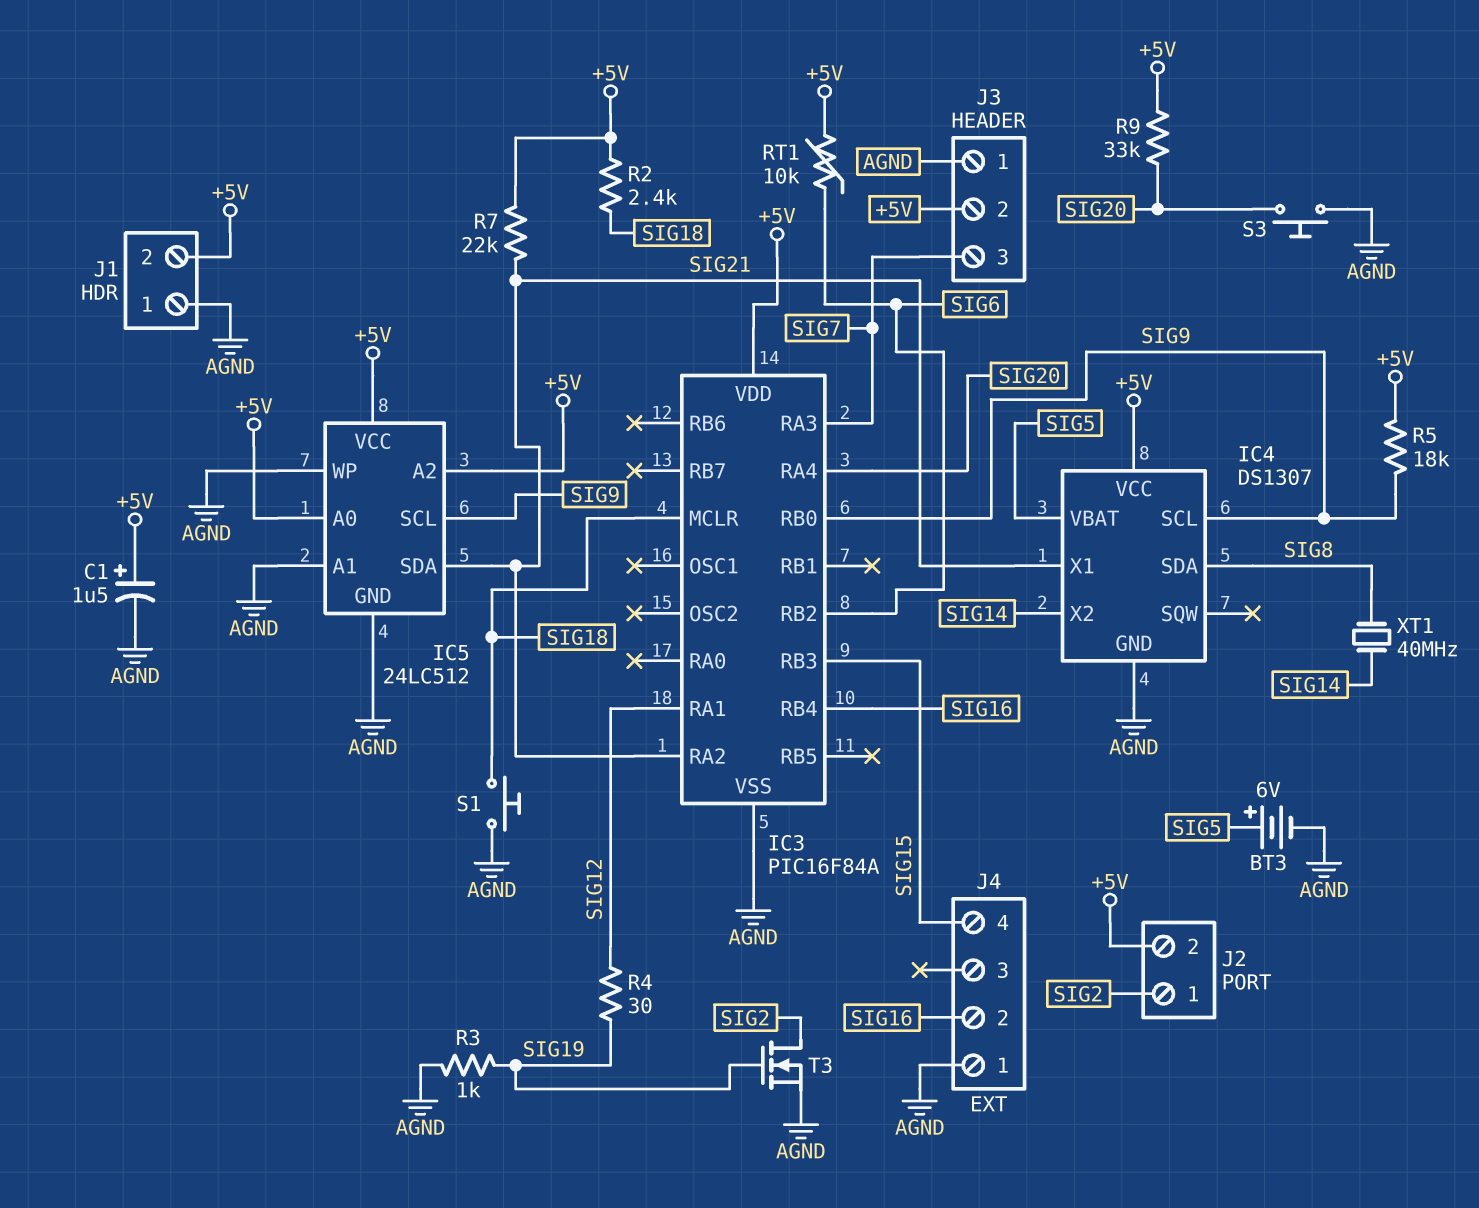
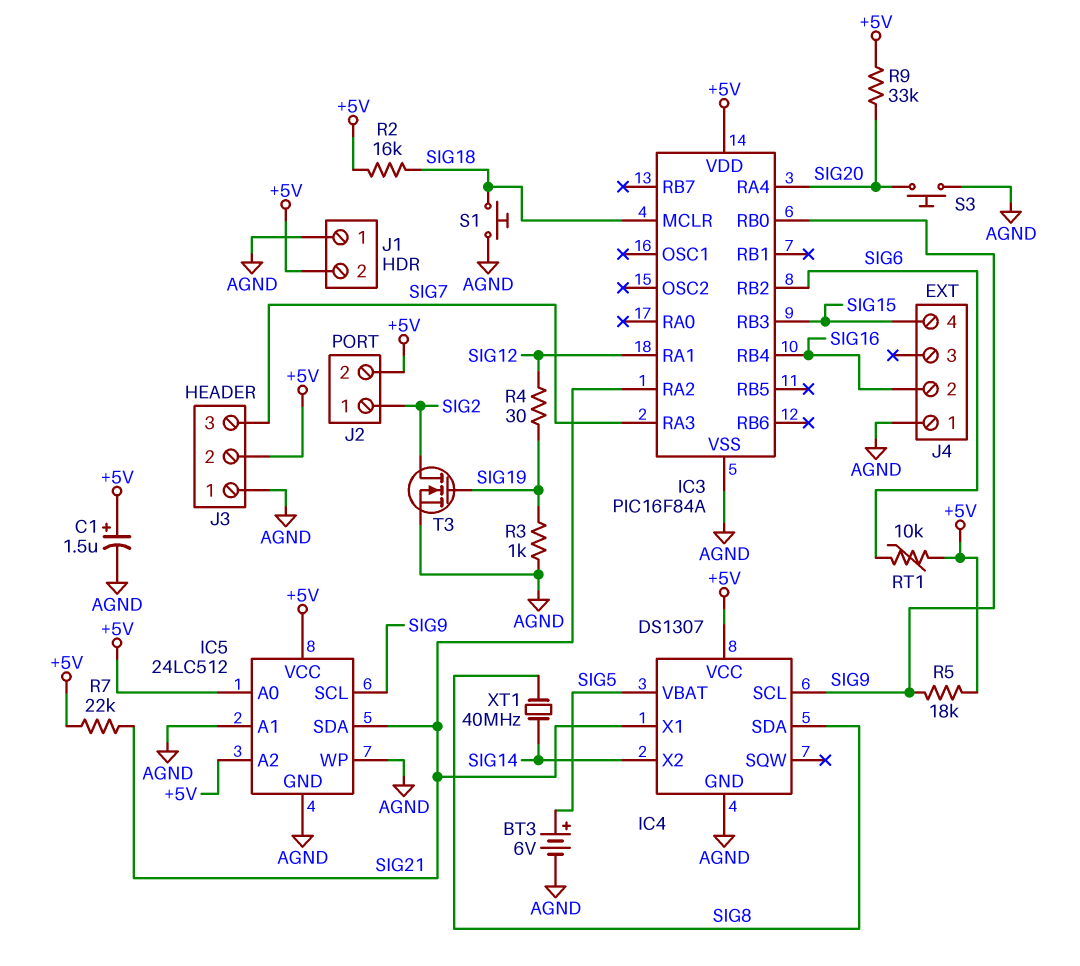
R2: 2.4k (+5V, SIG18) -> 16k (+5V, SIG18)

